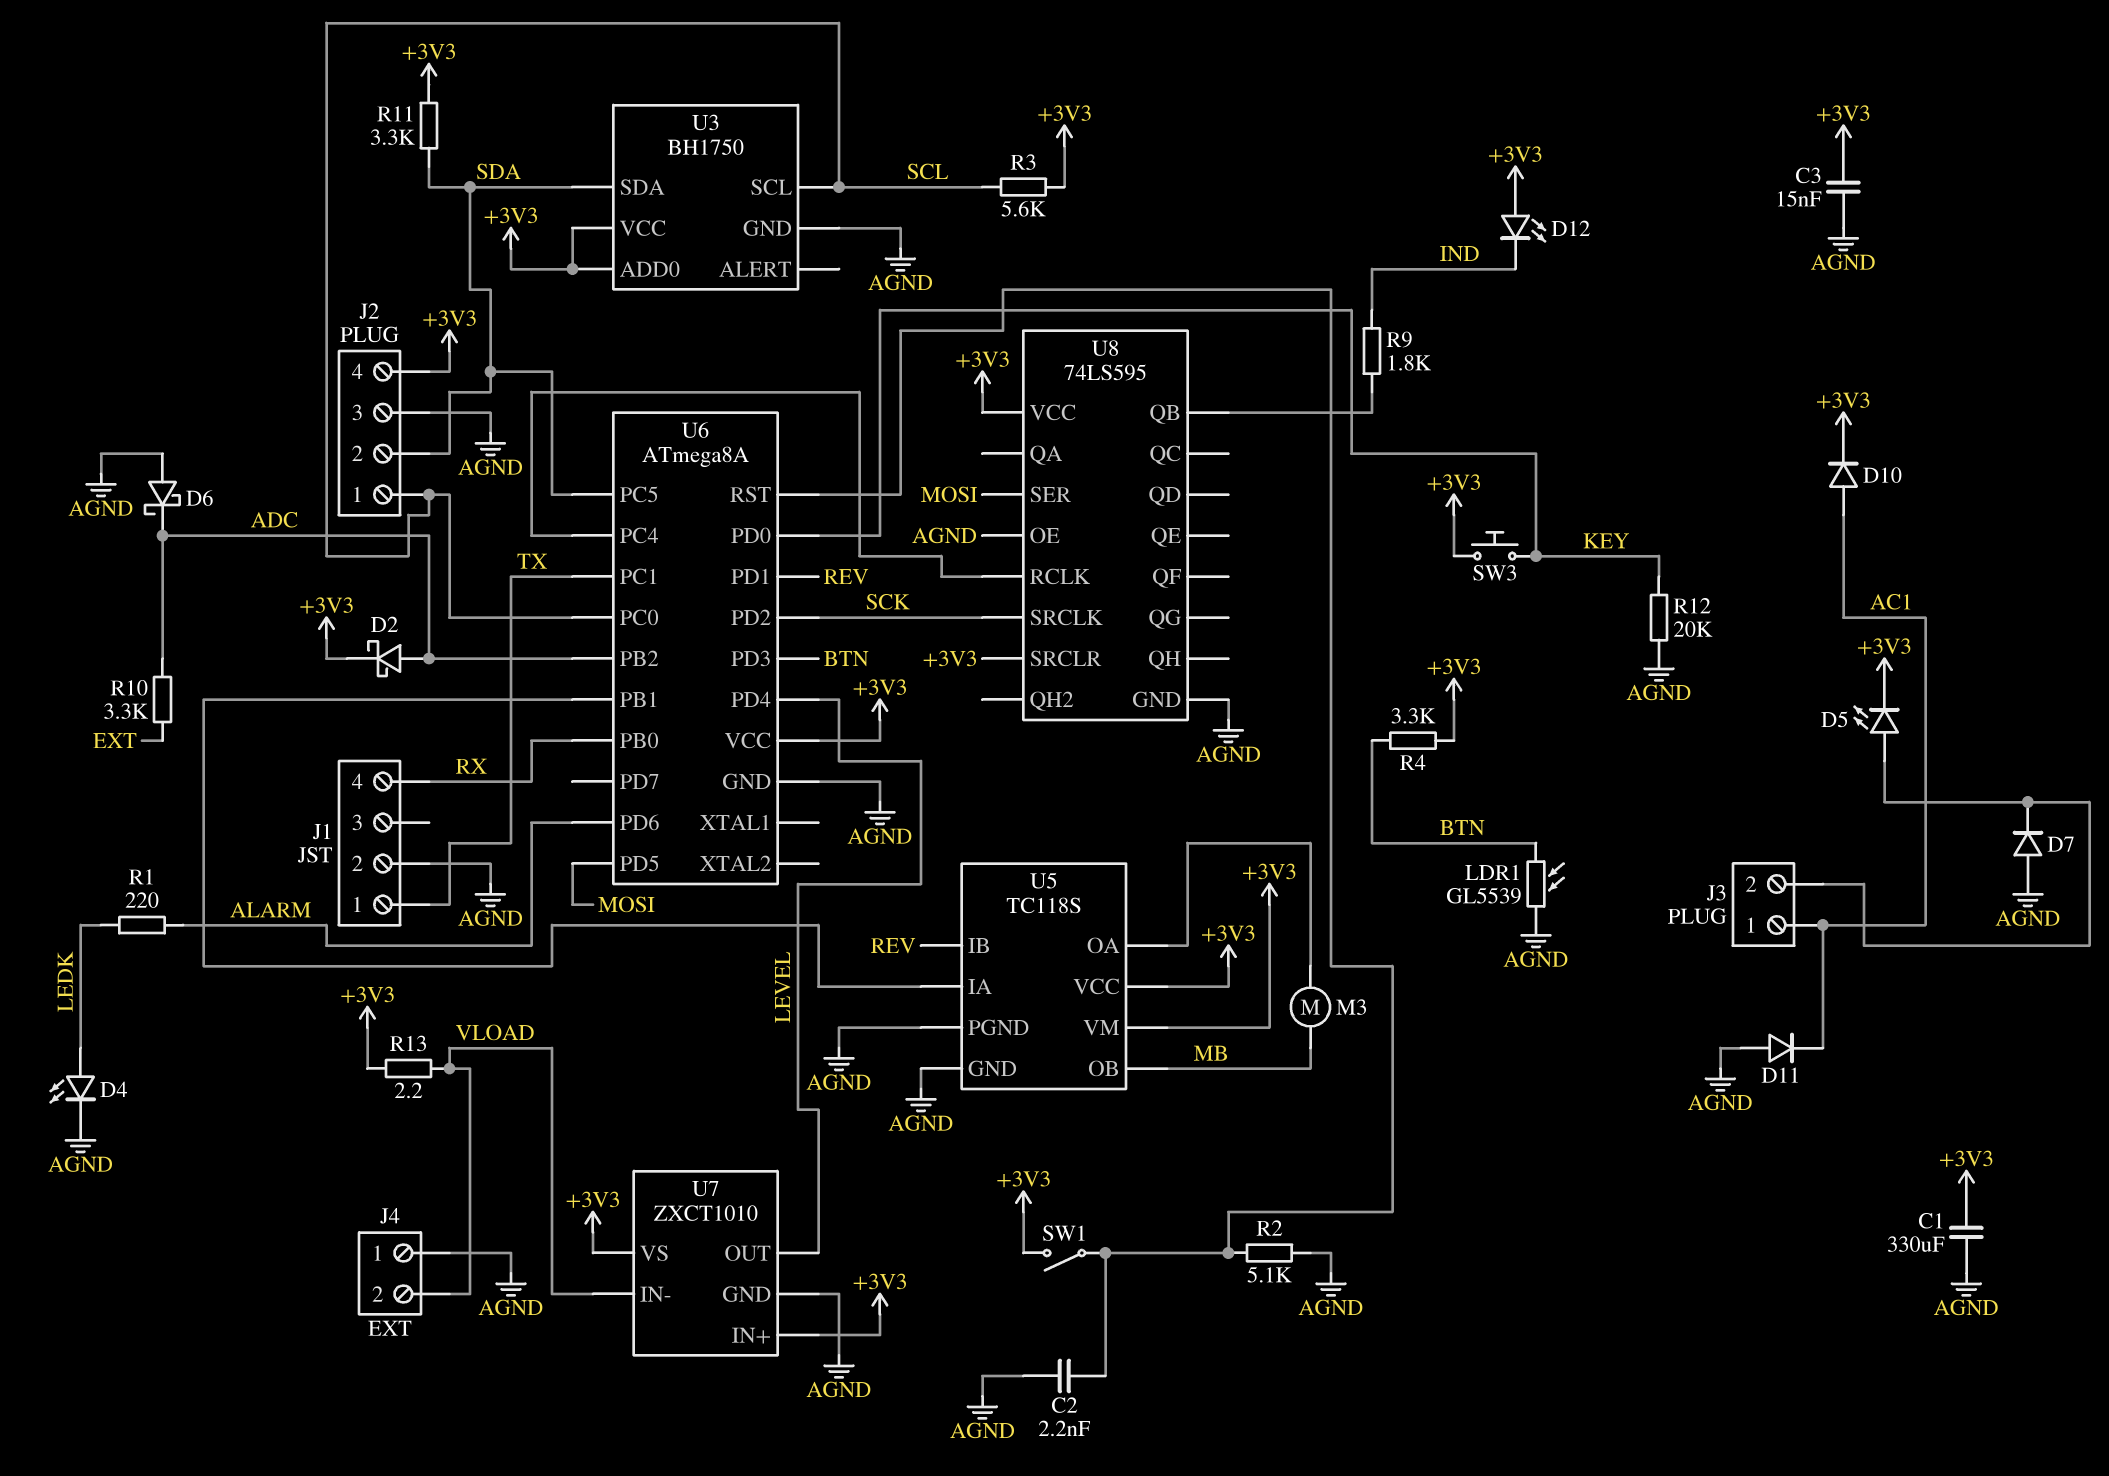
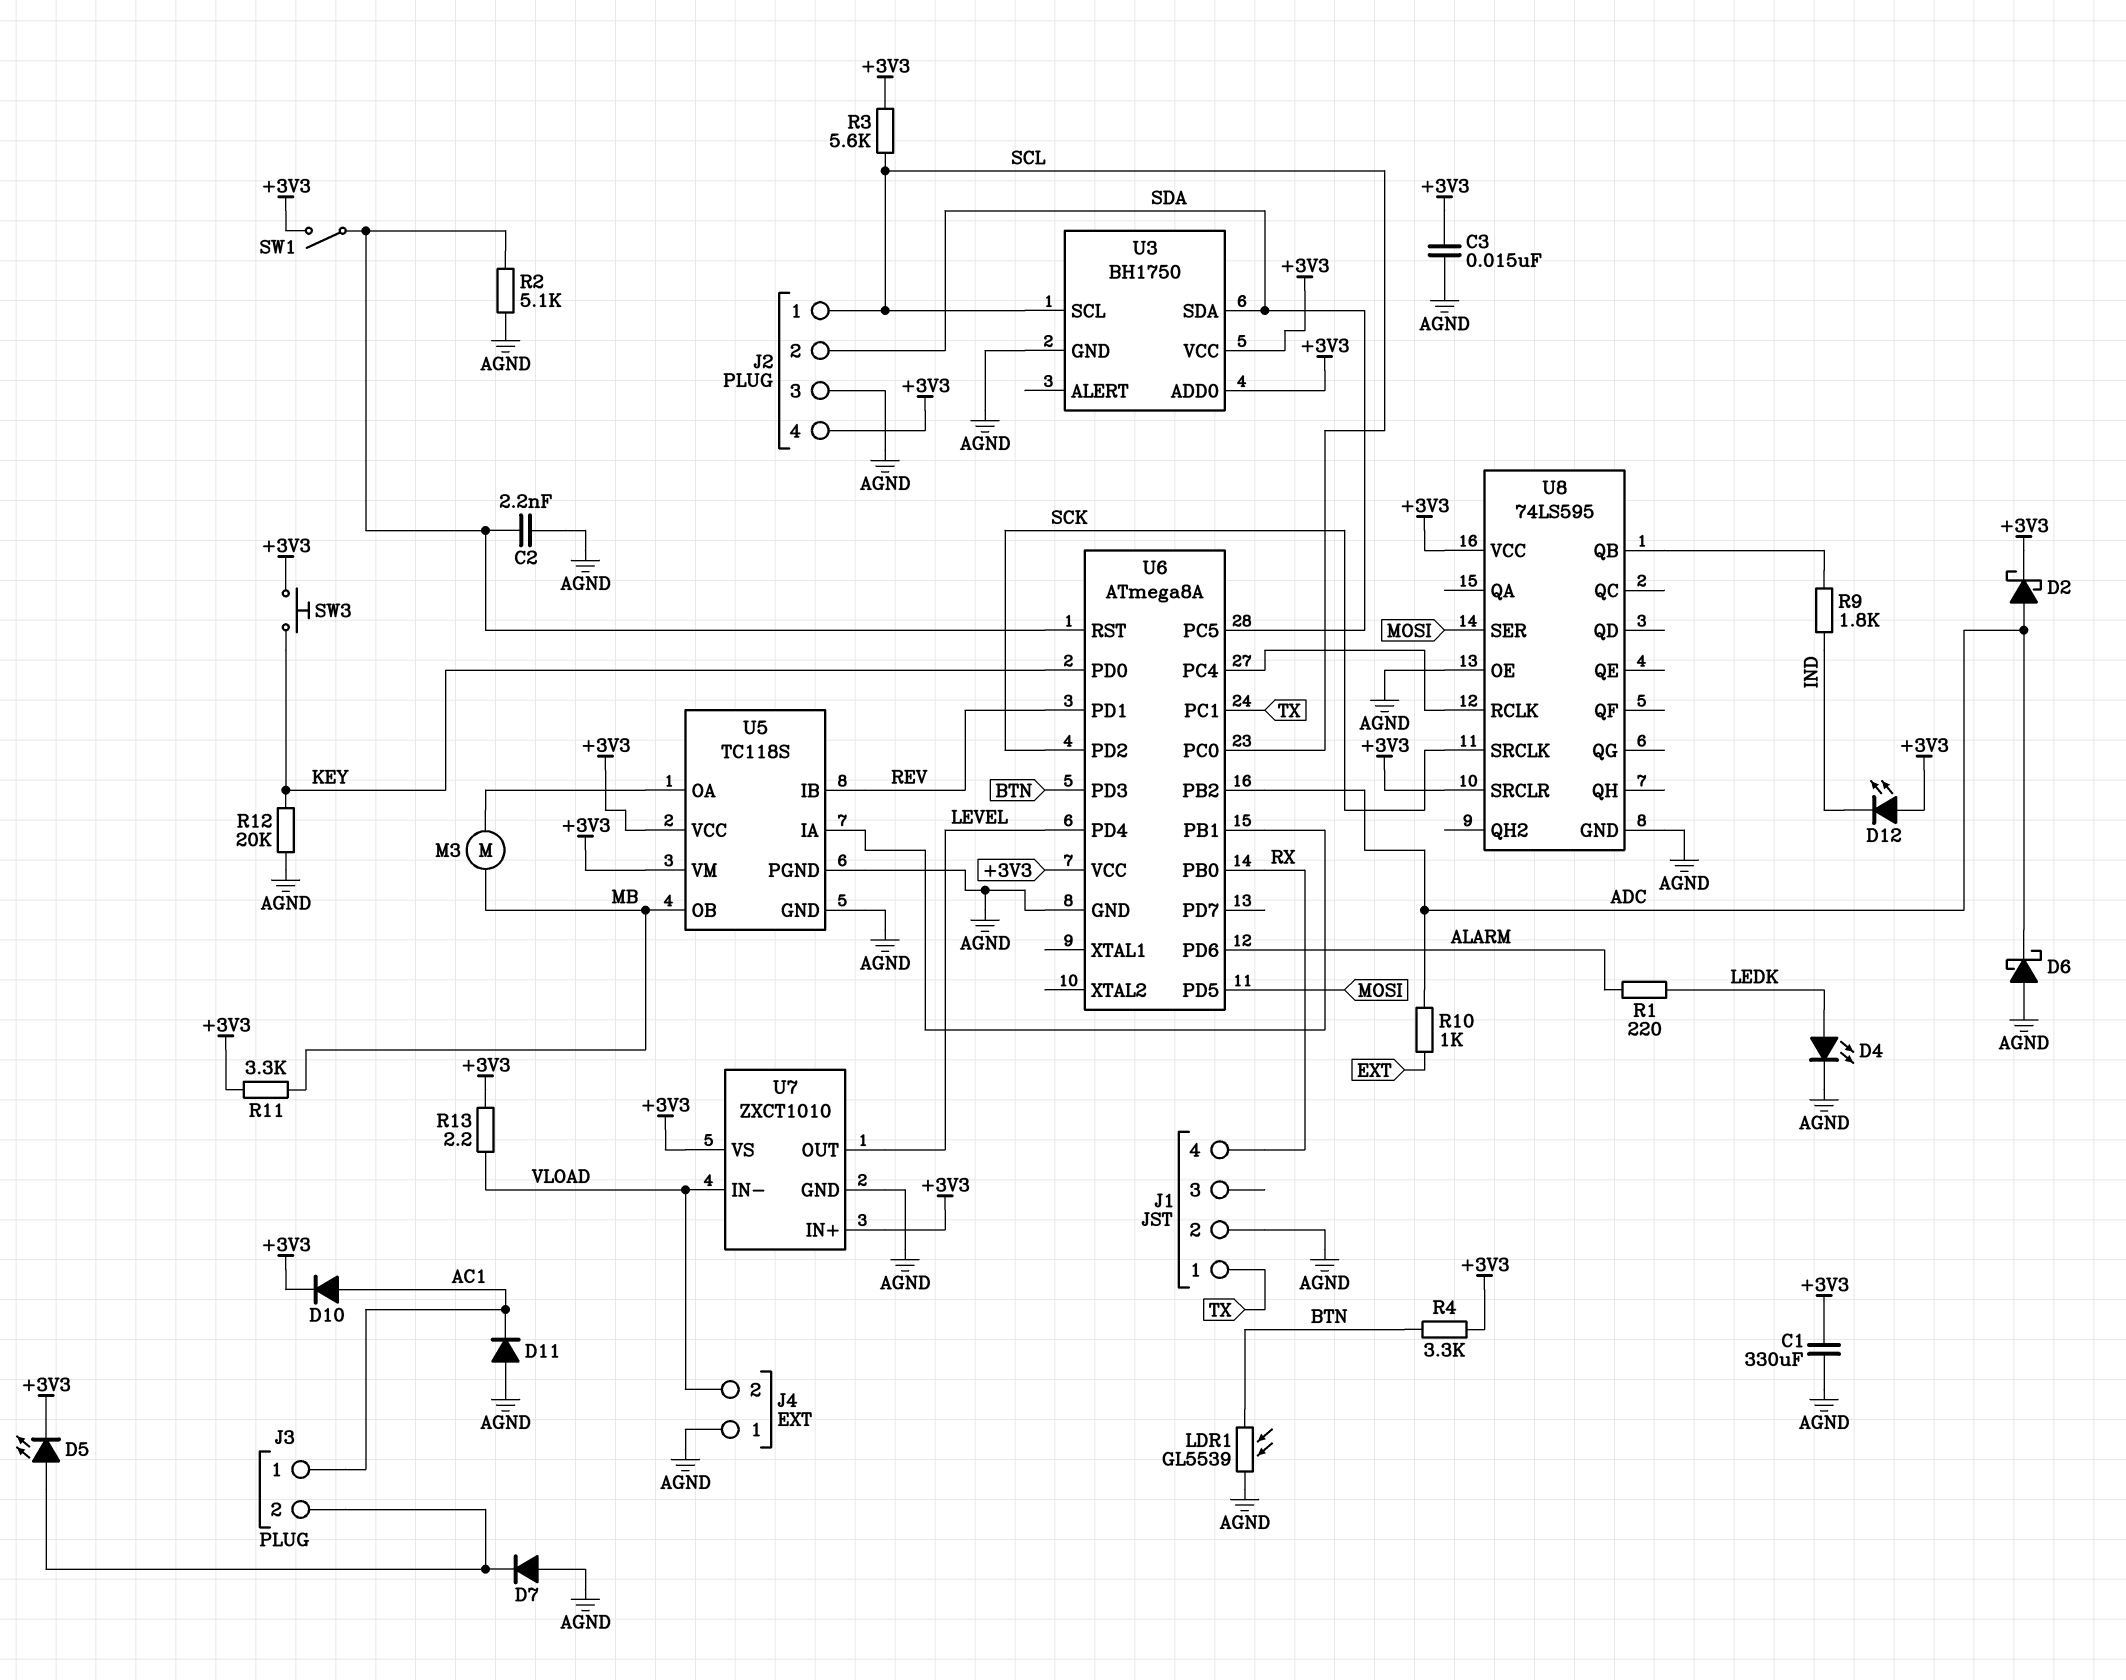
R10: 3.3k (ADC, EXT) -> 1k (ADC, EXT)
R11: 3.3k (+3V3, SDA) -> 3.3k (+3V3, MB)

